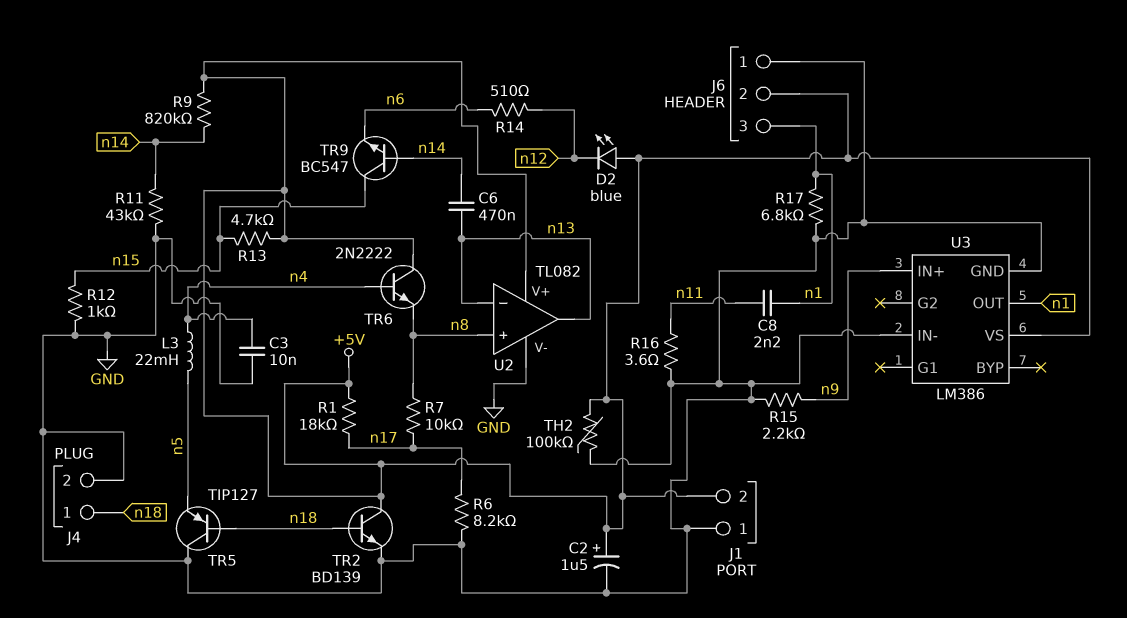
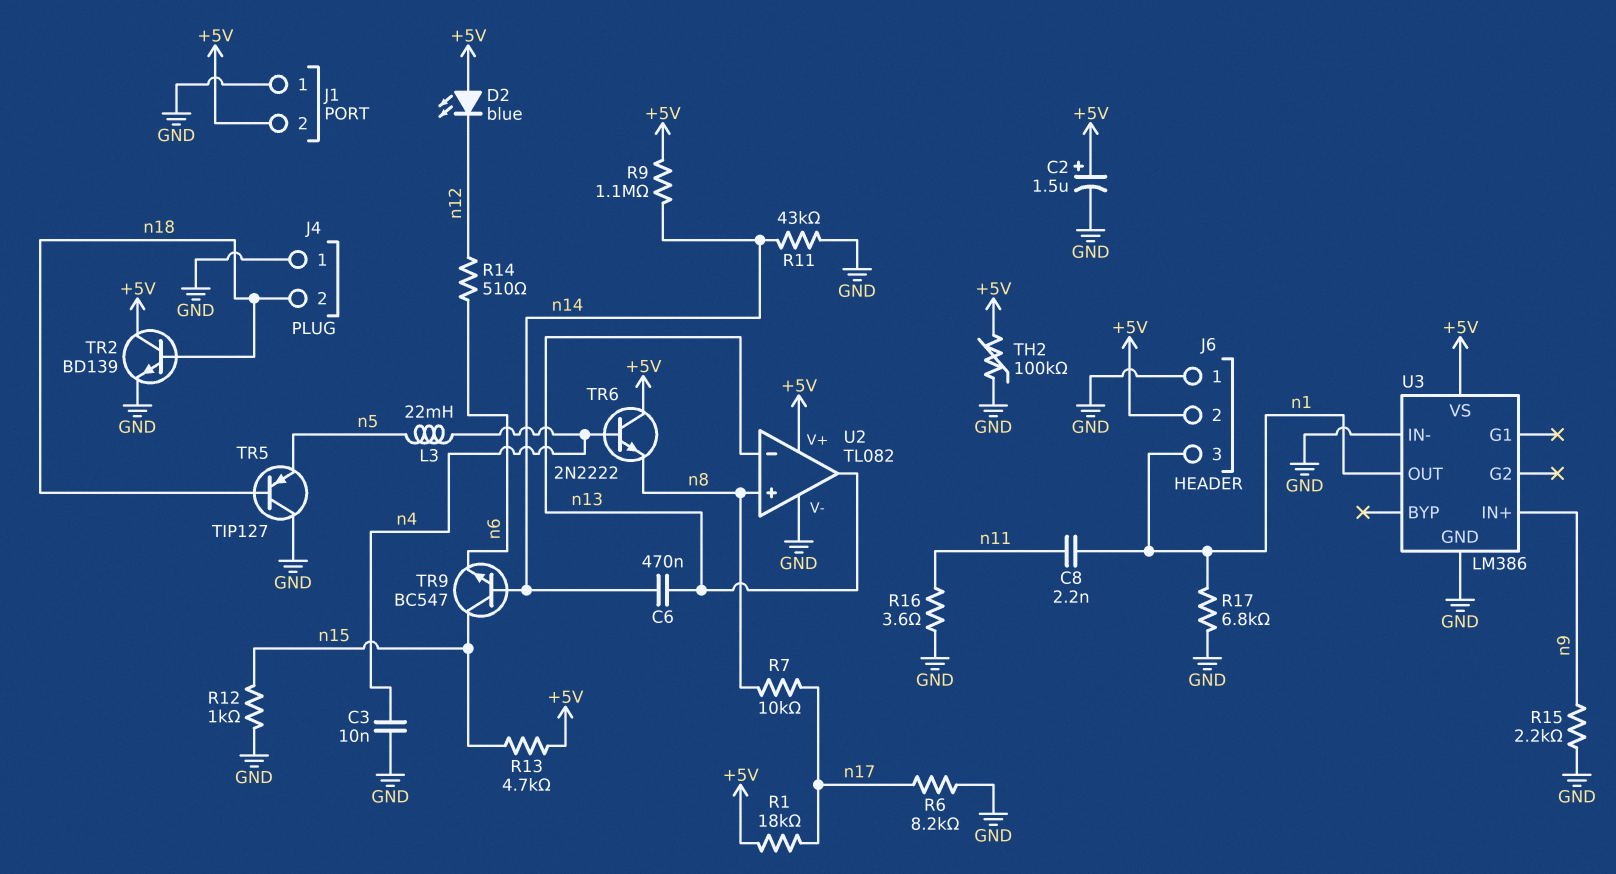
J4 pin 1: n18 -> GND
J4 pin 2: GND -> n18
R9: 820k (+5V, n14) -> 1.1M (+5V, n14)

